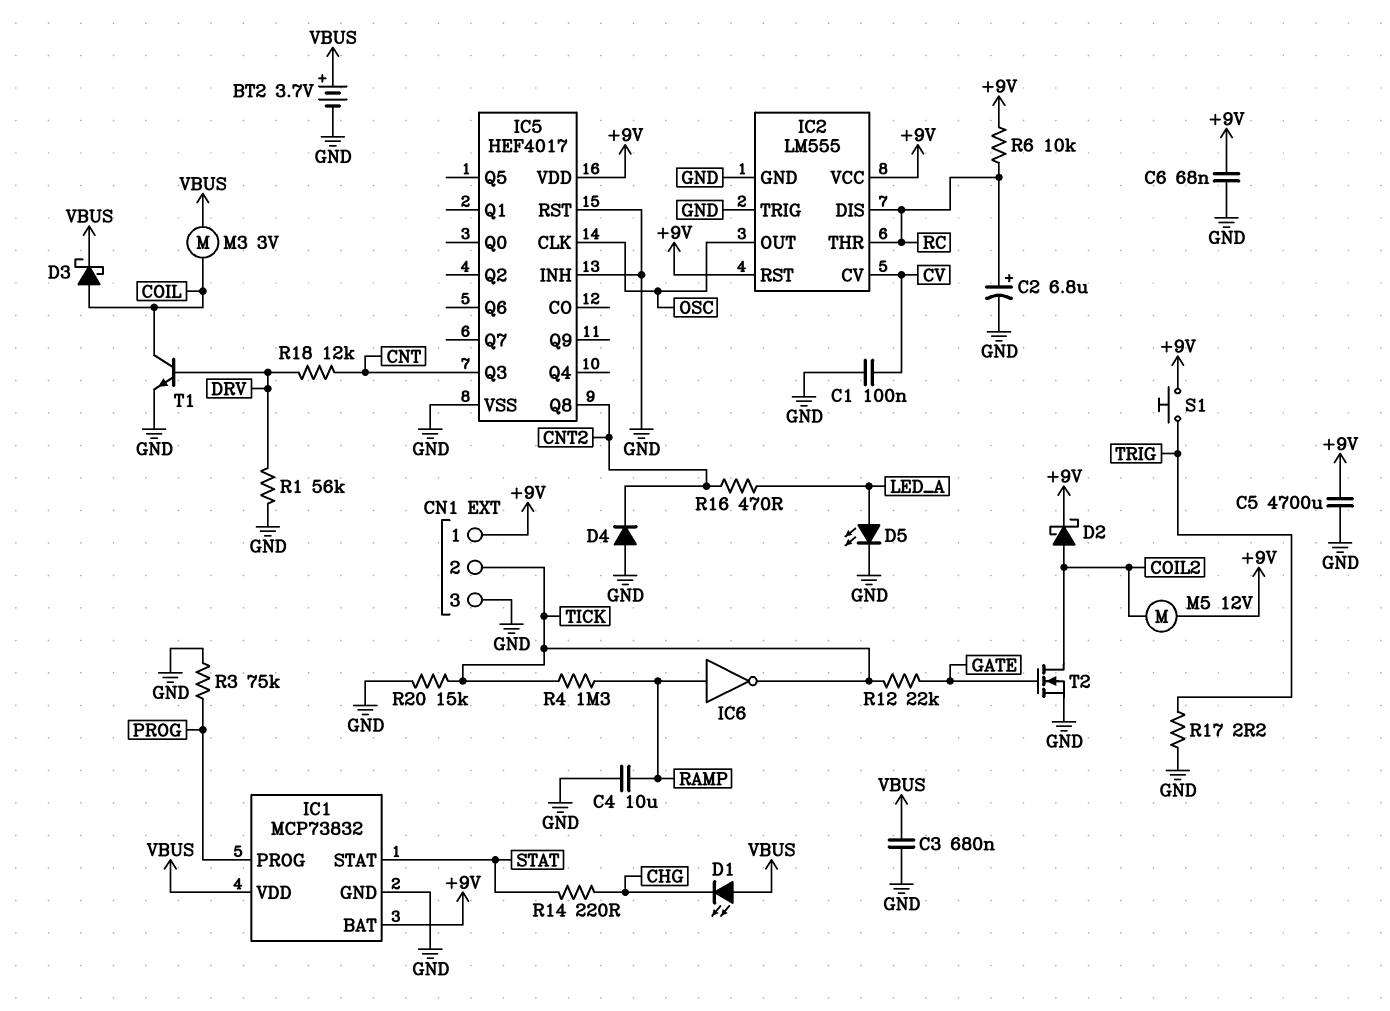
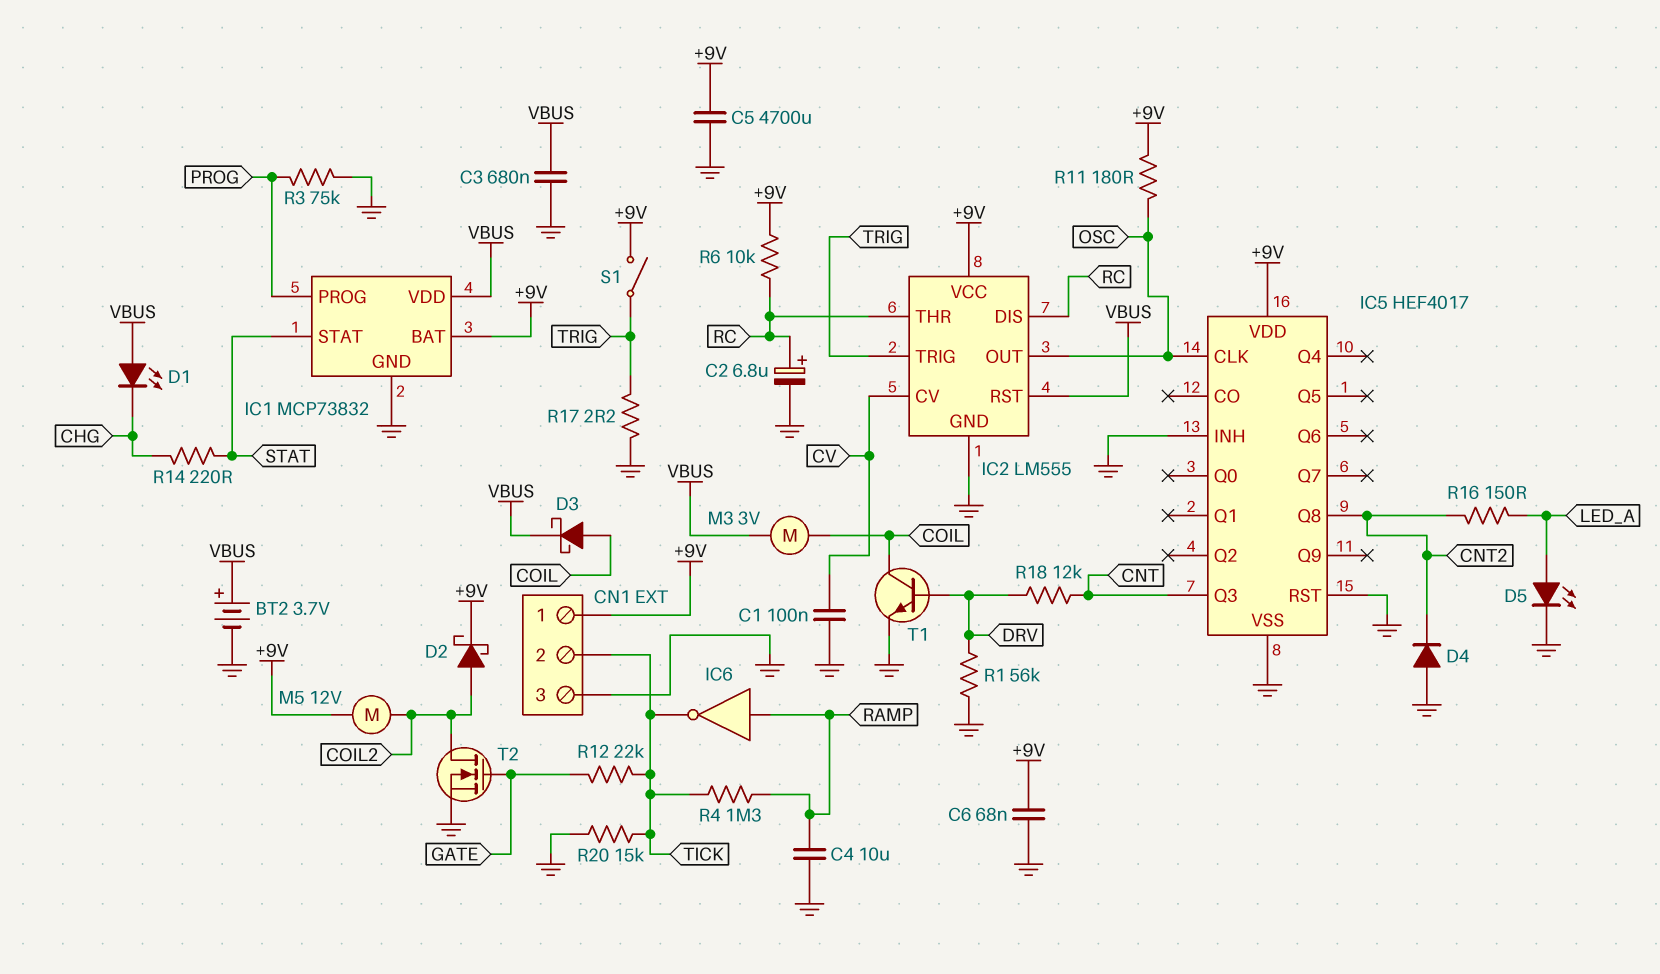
IC2 pin RST: +9V -> VBUS
IC2 pin TRIG: GND -> TRIG
R11: none -> 180 (+9V, OSC)
R16: 470 (CNT2, LED_A) -> 150 (CNT2, LED_A)
S1: button (+9V, TRIG) -> switch (+9V, TRIG)

